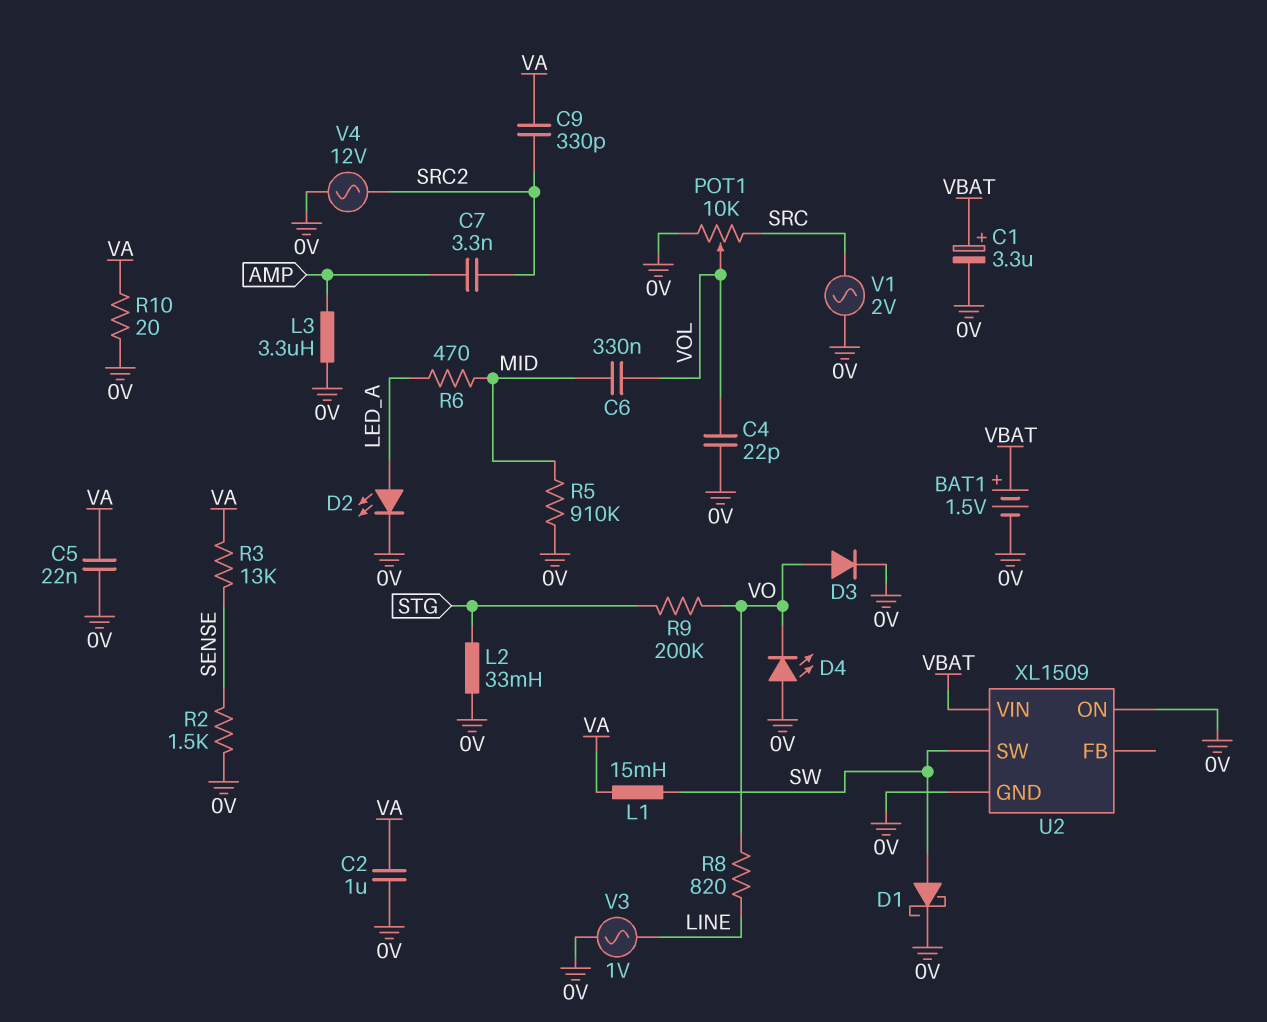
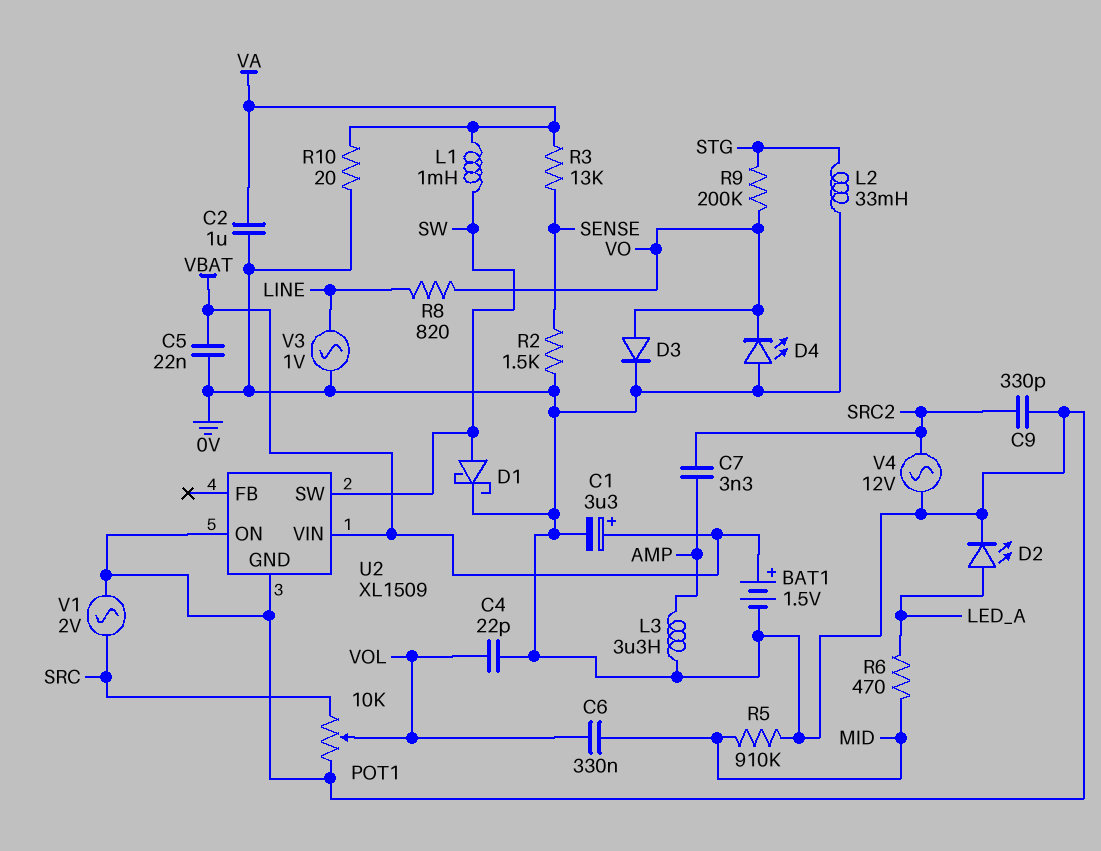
C5: 22nF (0V, VA) -> 22nF (0V, VBAT)
C9: 330pF (SRC2, VA) -> 330pF (0V, SRC2)
L1: 15mH (SW, VA) -> 1mH (SW, VA)

